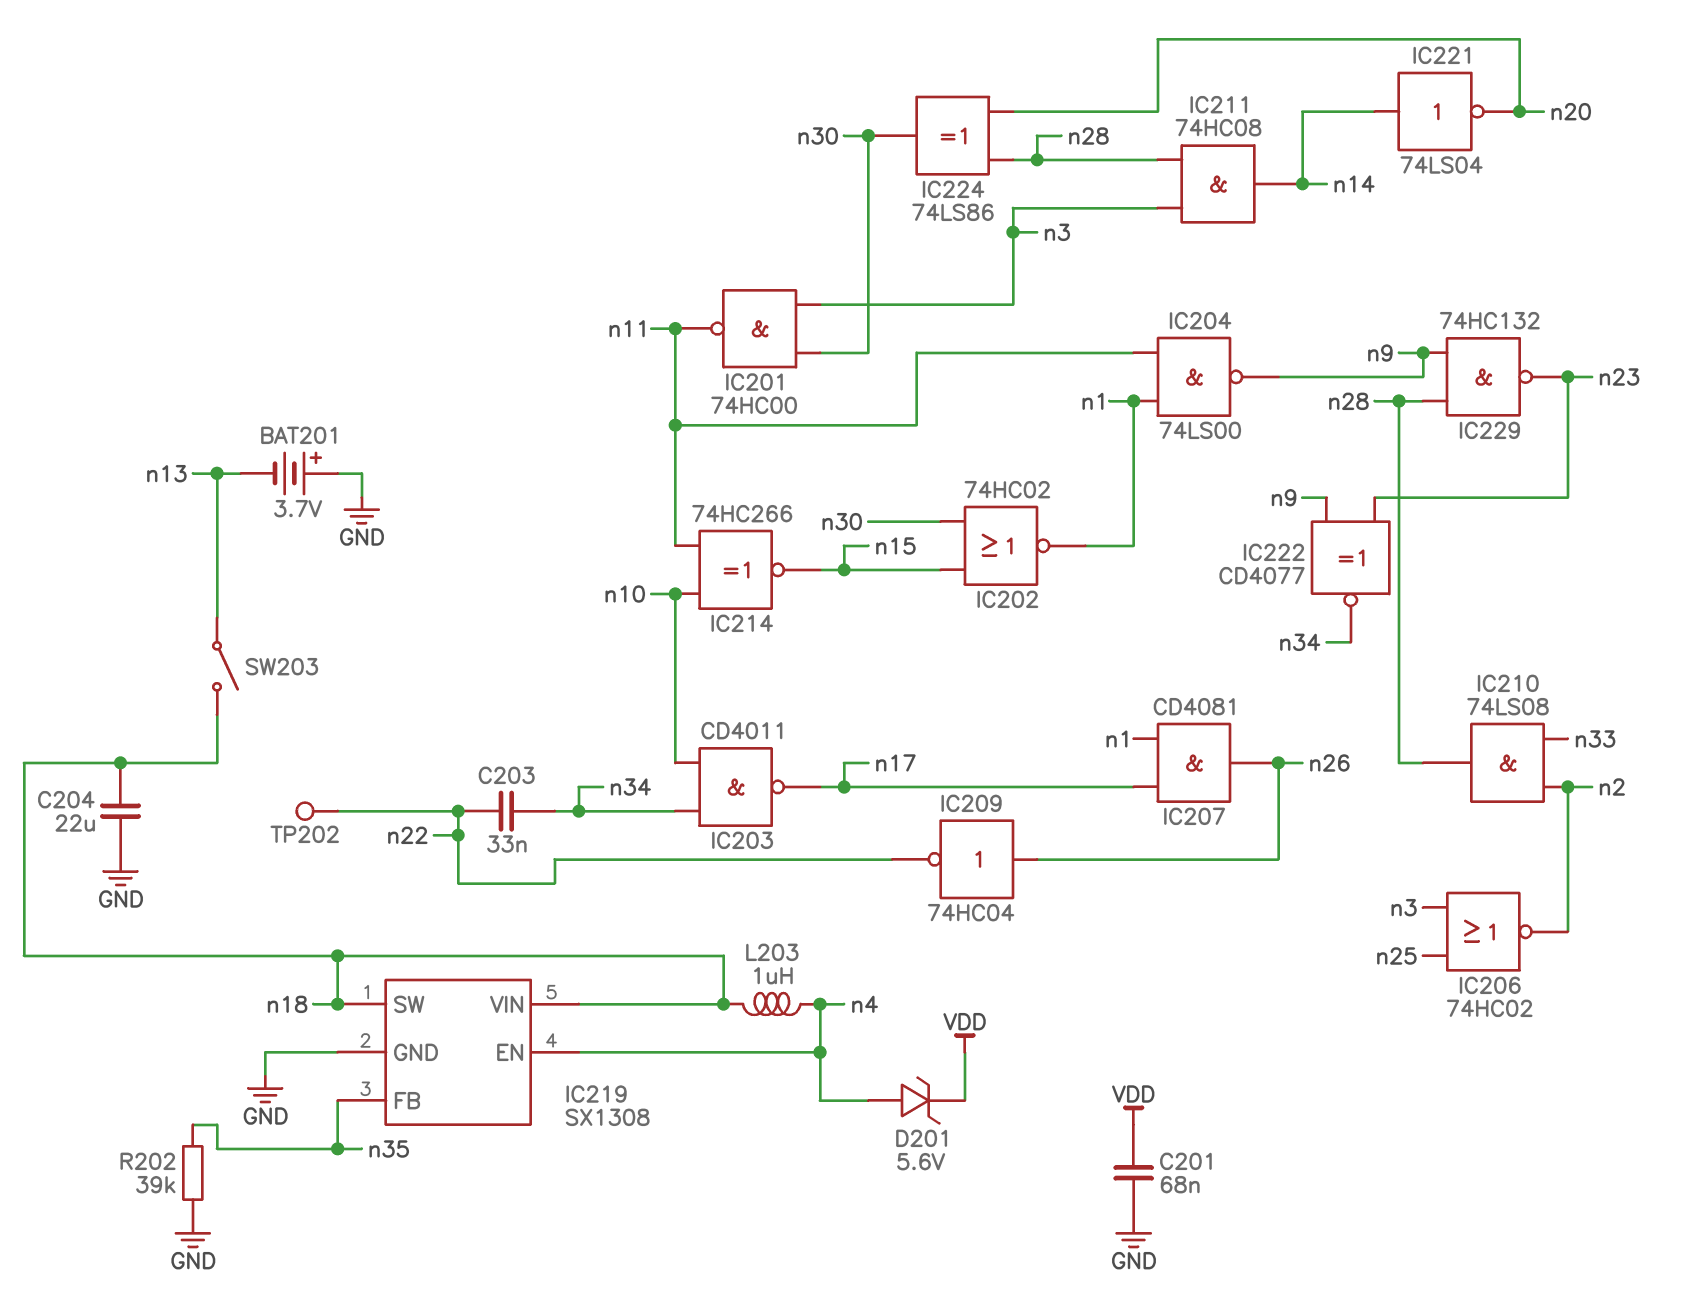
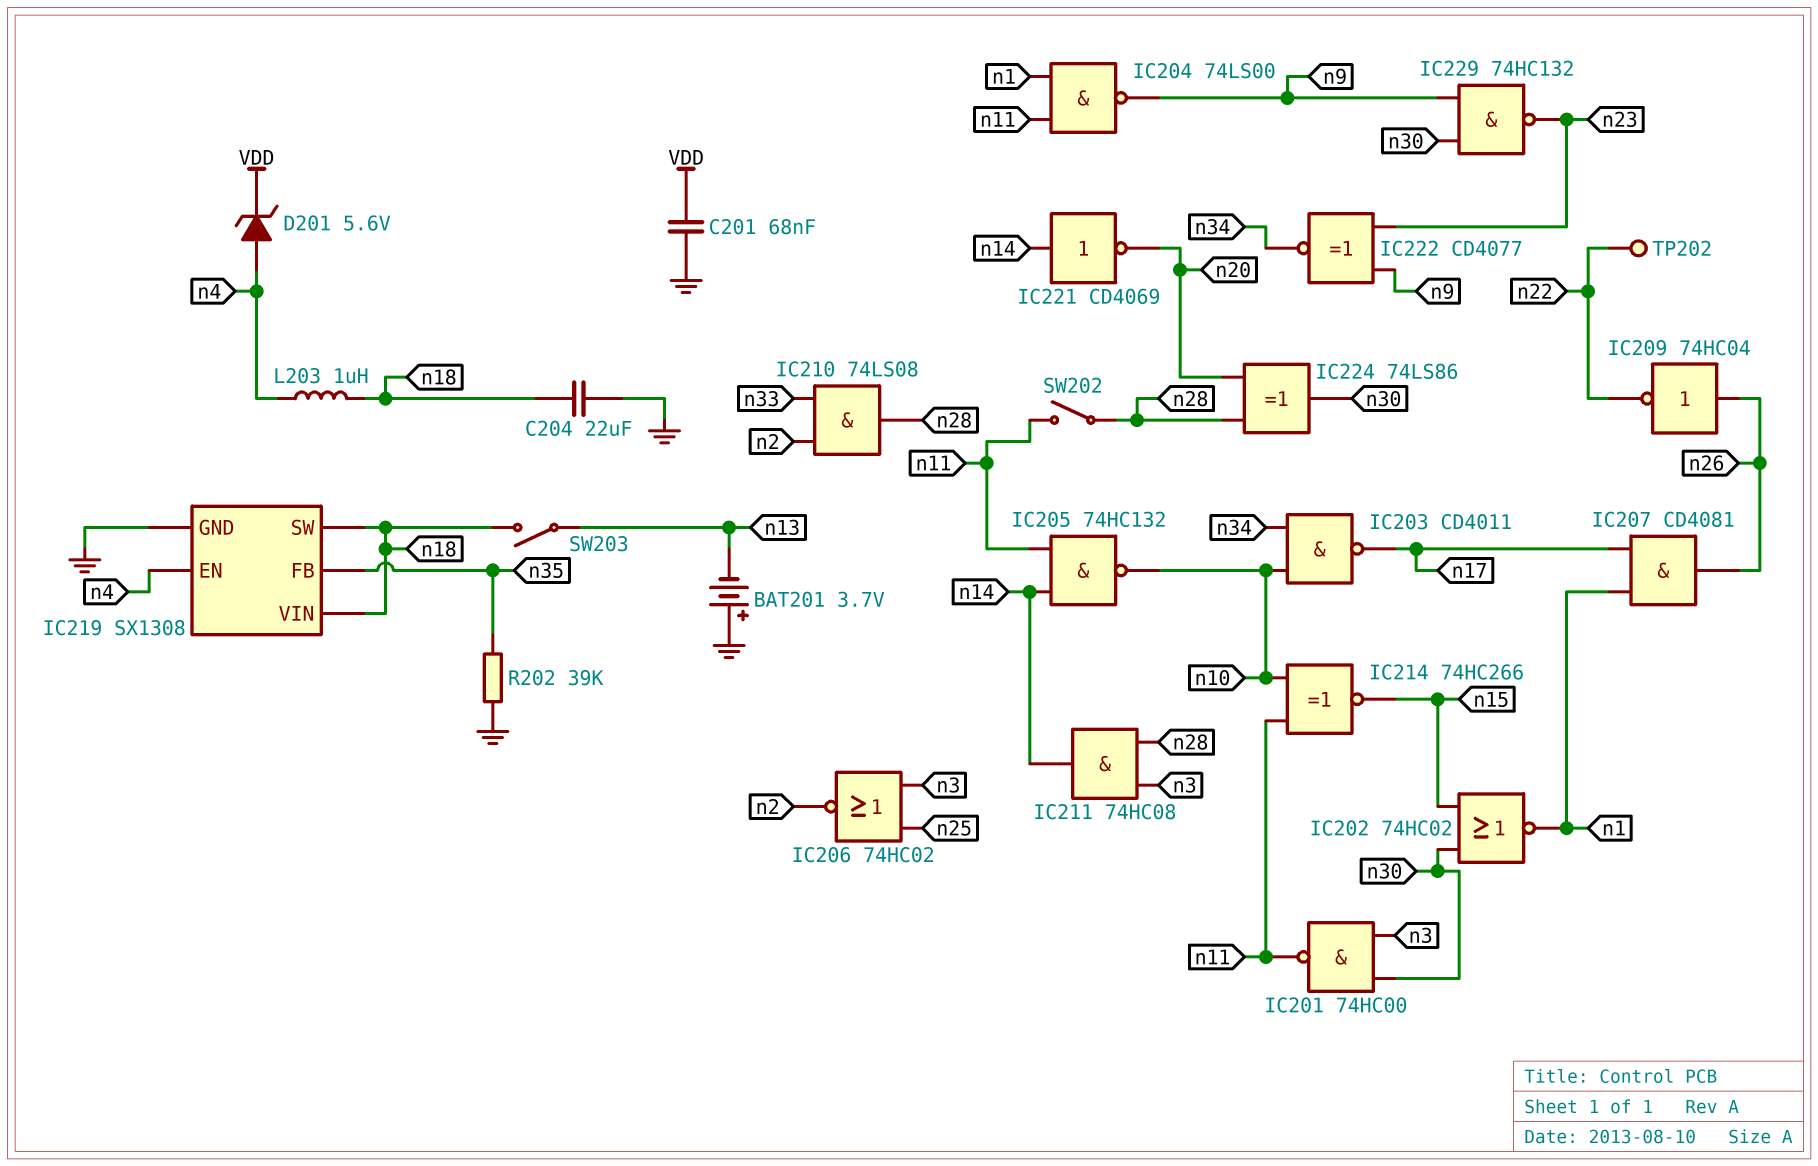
C203: 33nF (n22, n34) -> none
IC205: none -> NAND 74HC132 (in n11, in n14, out n10)
IC221: NOT 74LS04 (in n14, out n20) -> NOT CD4069 (in n14, out n20)
IC229: NAND 74HC132 (in n9, in n28, out n23) -> NAND 74HC132 (in n9, in n30, out n23)
SW202: none -> switch (n11, n28)

